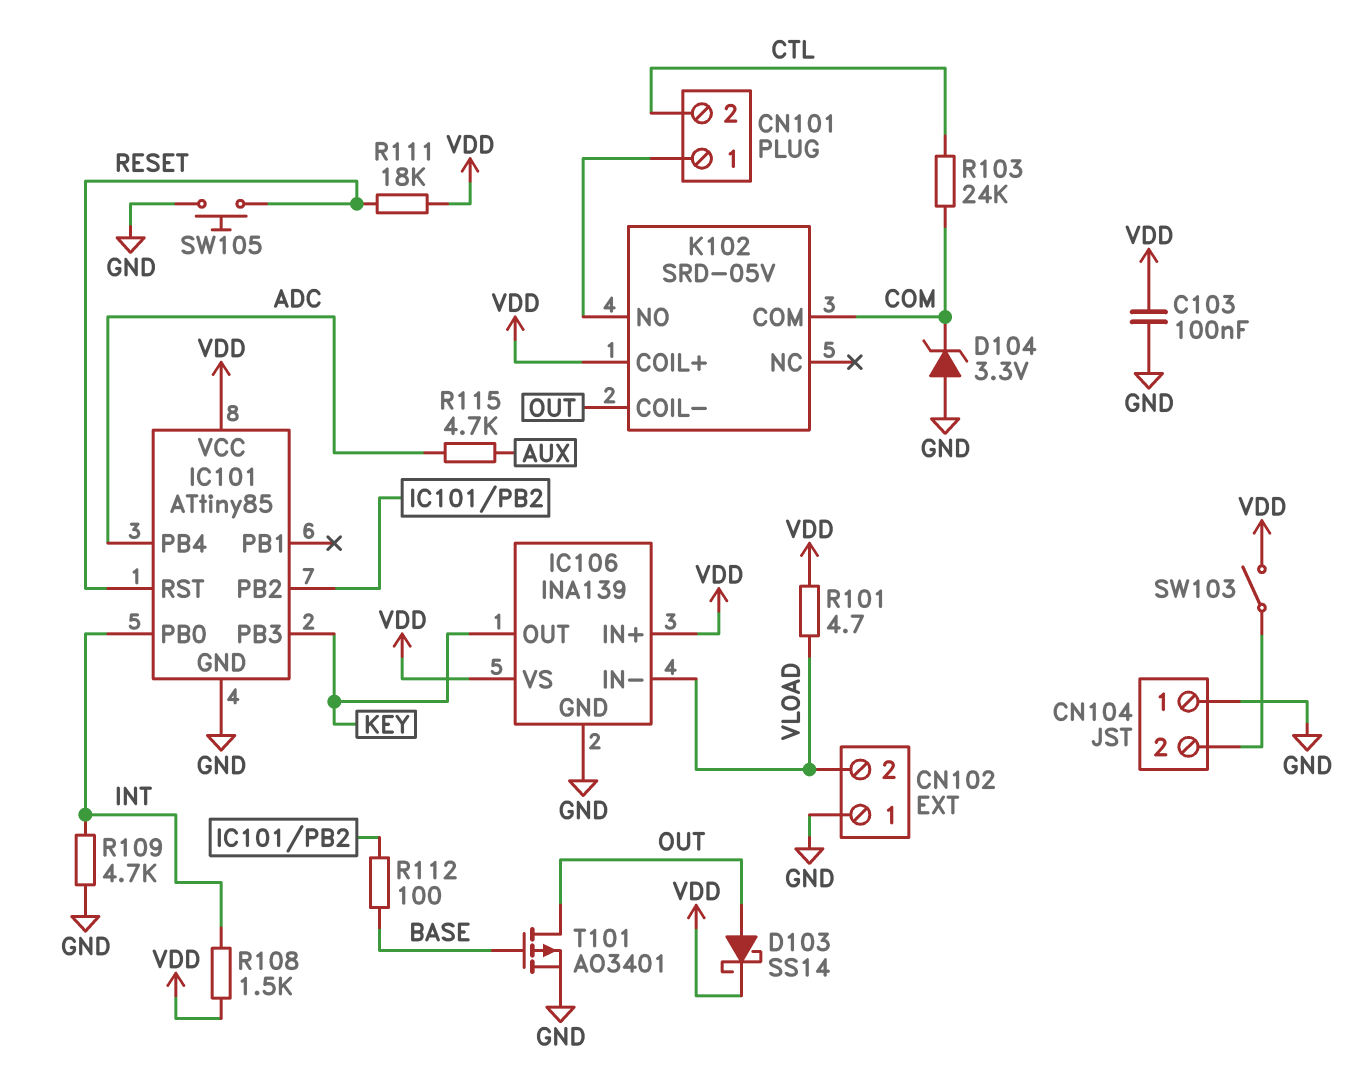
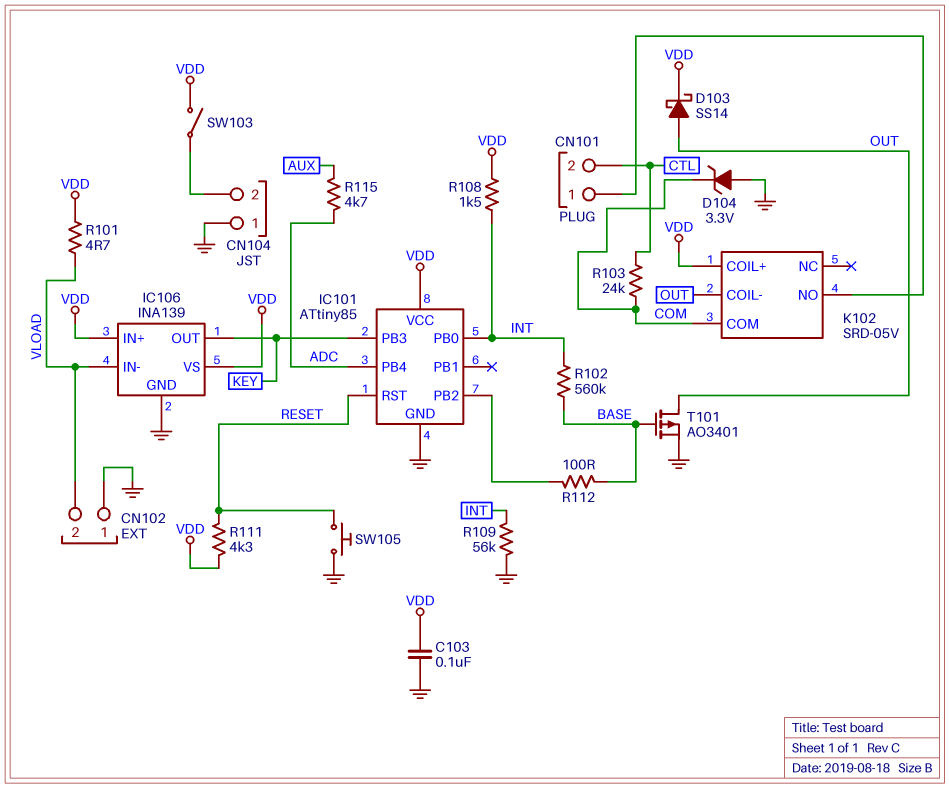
R102: none -> 560k (BASE, INT)
R109: 4.7k (GND, INT) -> 56k (GND, INT)
R111: 18k (RESET, VDD) -> 4.3k (RESET, VDD)

